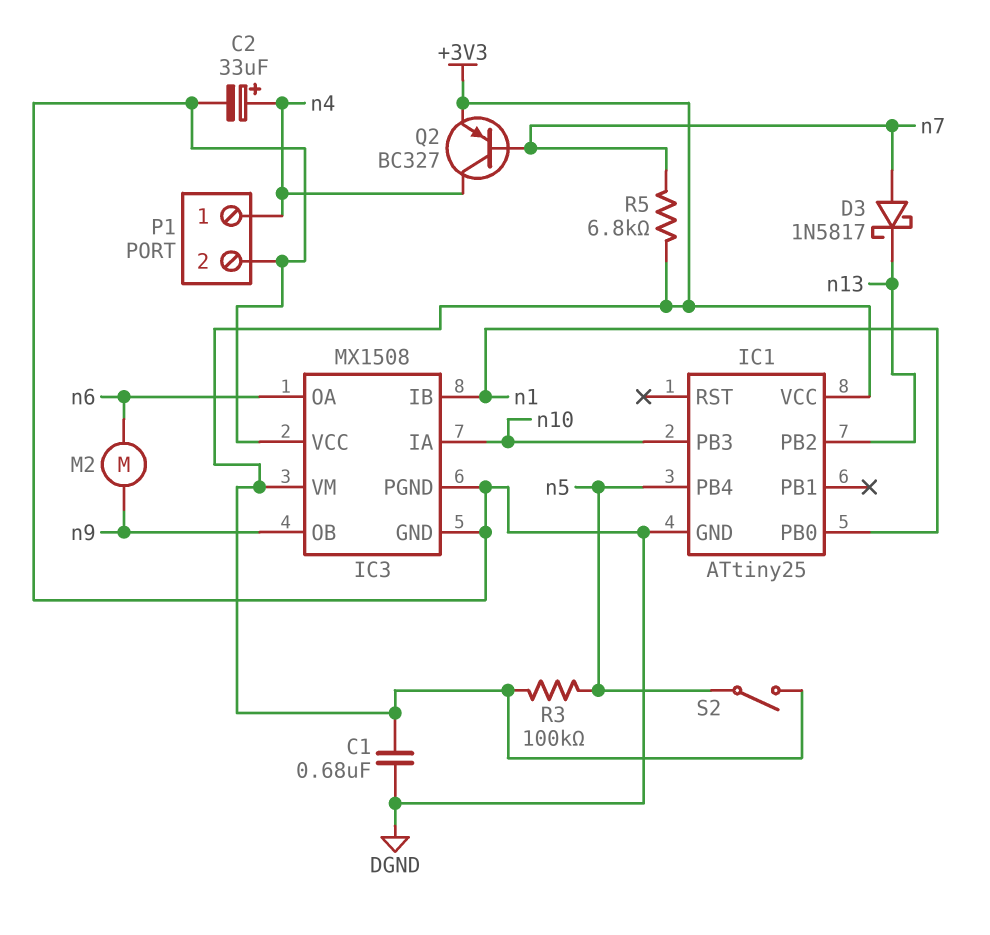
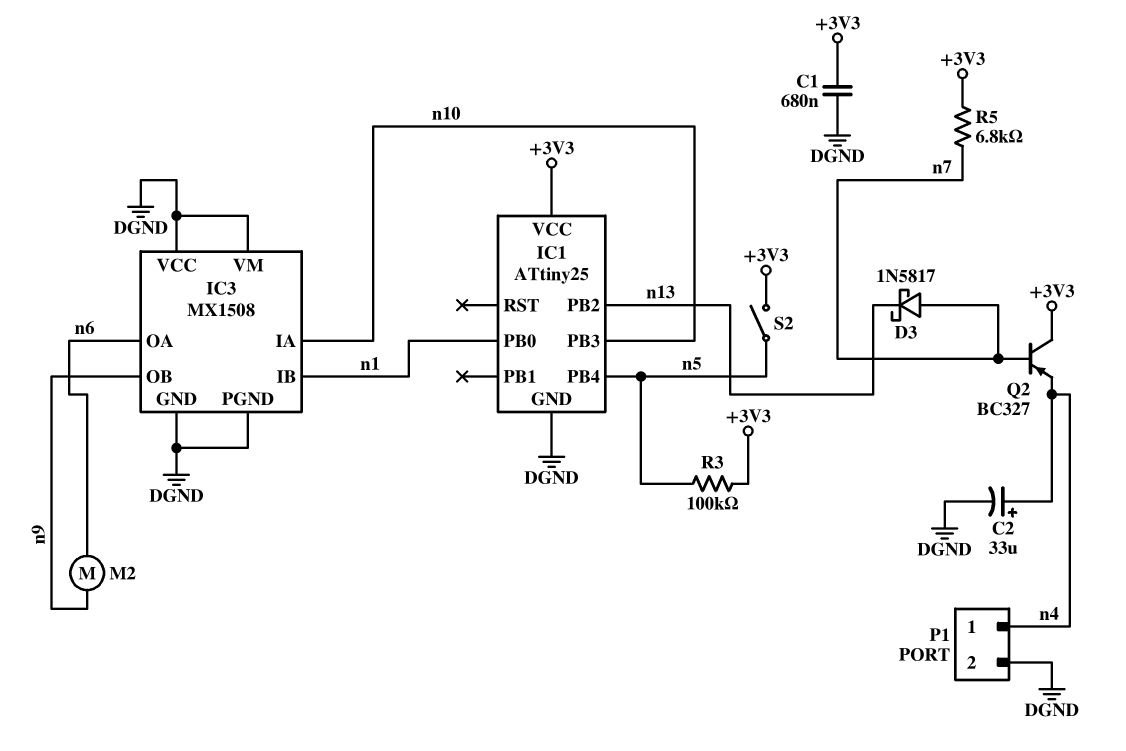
IC3 pin VM: +3V3 -> DGND
Q2: PNP BC327 (B n7, C n4, E +3V3) -> PNP BC327 (B n7, C +3V3, E n4)

